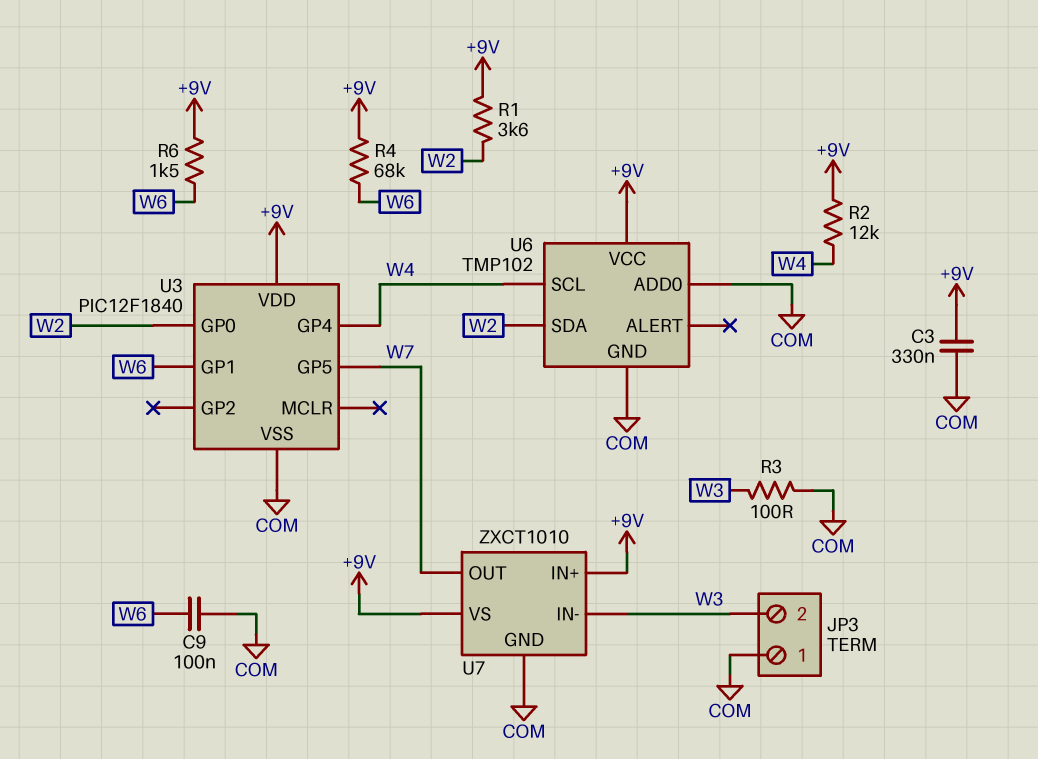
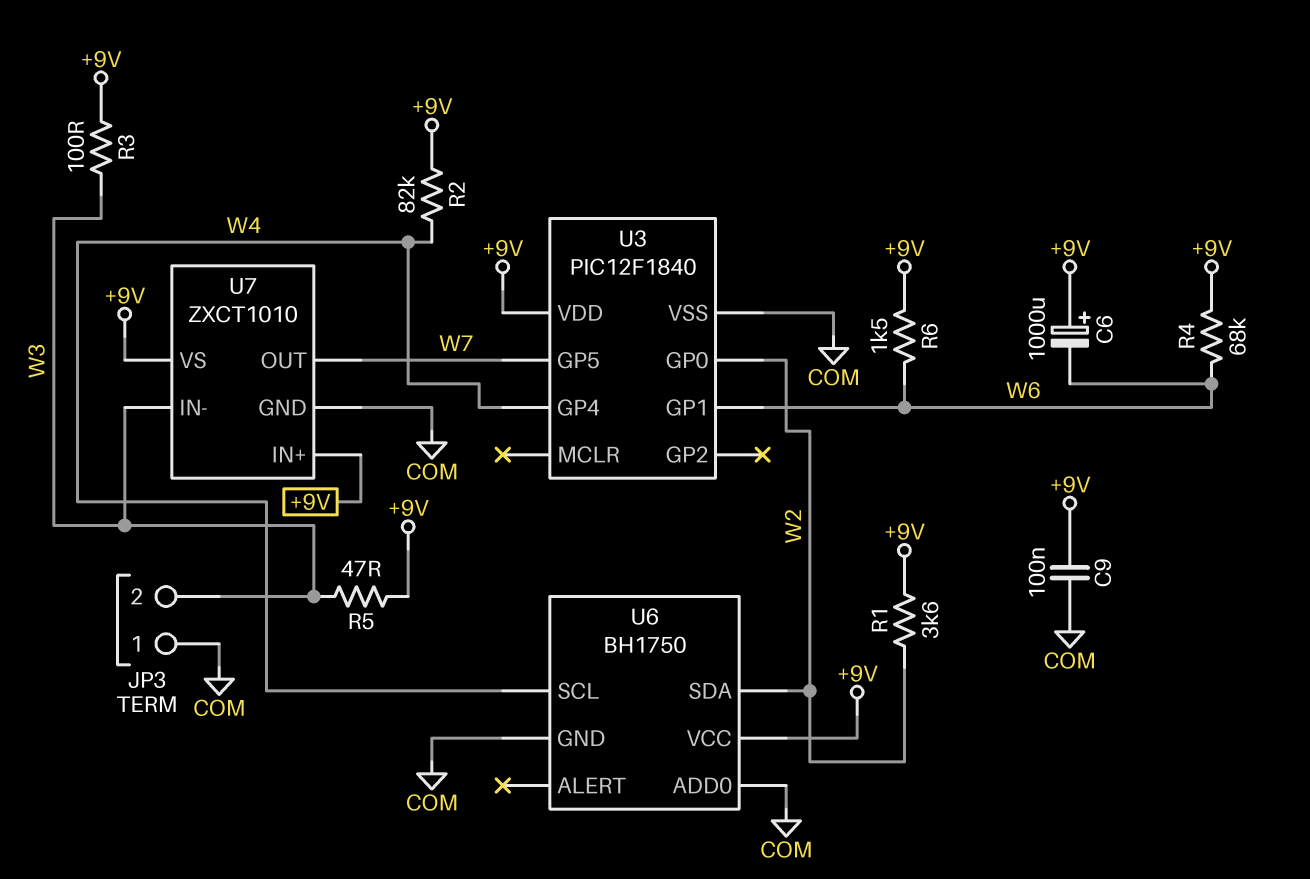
C3: 330nF (+9V, COM) -> none
C6: none -> 1000uF (plus +9V, minus W6)
C9: 100nF (COM, W6) -> 100nF (+9V, COM)
R2: 12k (+9V, W4) -> 82k (+9V, W4)
R3: 100 (COM, W3) -> 100 (+9V, W3)
R5: none -> 47 (+9V, W3)
U6: TMP102 -> BH1750

